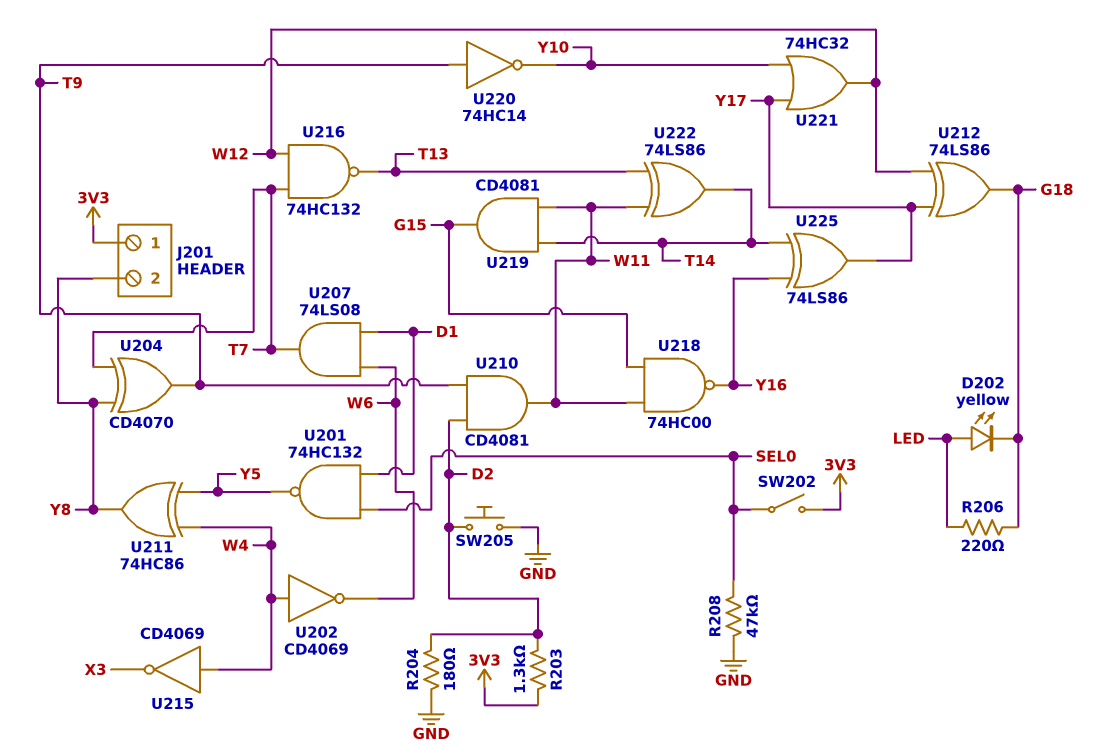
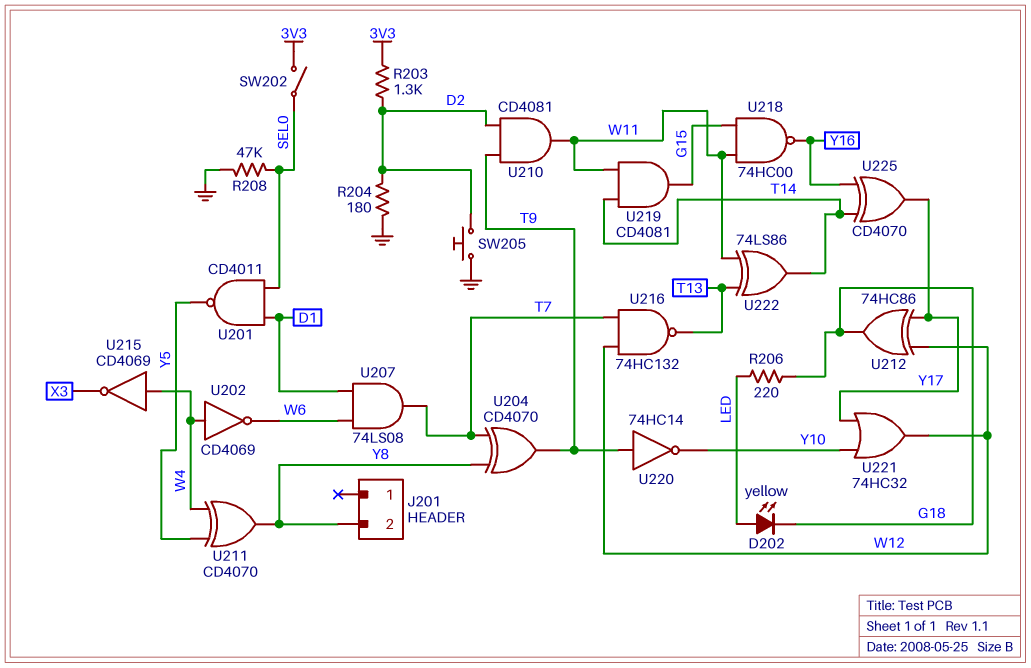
J201 pin 1: 3V3 -> none
U201: NAND 74HC132 (in D1, in SEL0, out Y5) -> NAND CD4011 (in D1, in SEL0, out Y5)
U211: XOR 74HC86 (in W4, in Y5, out Y8) -> XOR CD4070 (in W4, in Y5, out Y8)
U212: XOR 74LS86 (in W12, in Y17, out G18) -> XOR 74HC86 (in W12, in Y17, out G18)
U225: XOR 74LS86 (in T14, in Y16, out Y17) -> XOR CD4070 (in T14, in Y16, out Y17)

